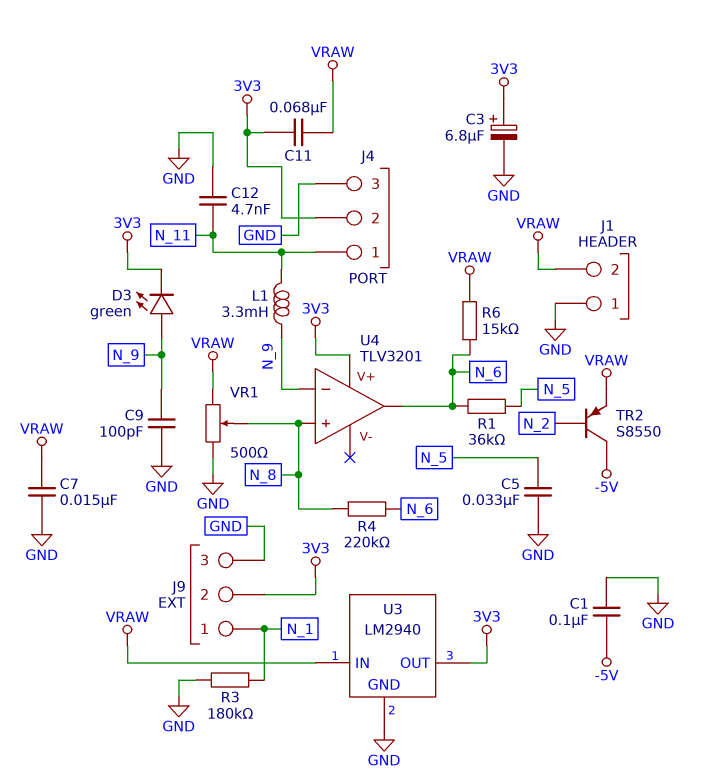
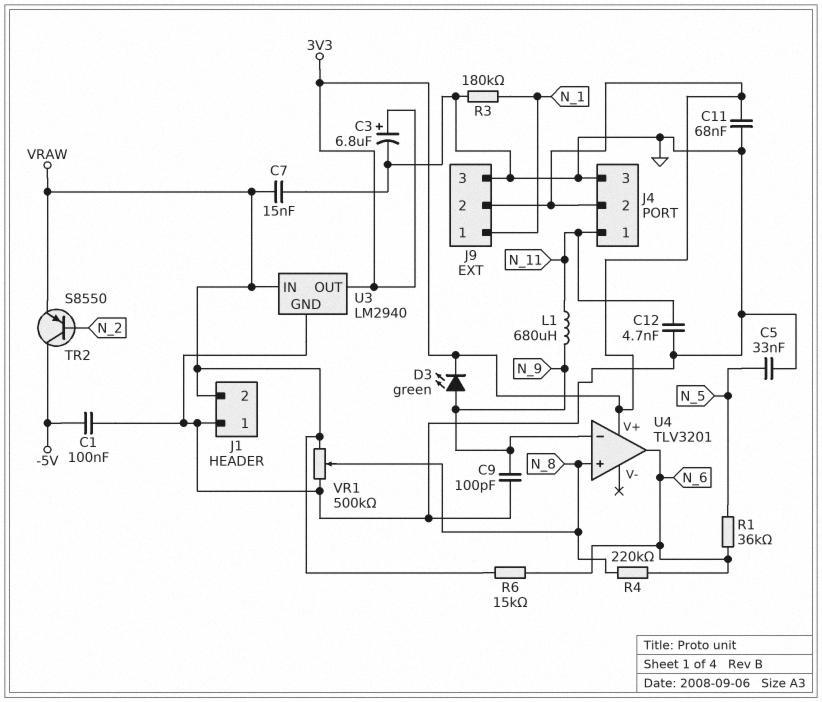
C11: 68nF (3V3, VRAW) -> 68nF (3V3, GND)
L1: 3.3mH (N_9, N_11) -> 680uH (N_9, N_11)
VR1: 500 (GND, VRAW, wiper N_8) -> 500k (GND, VRAW, wiper N_8)

